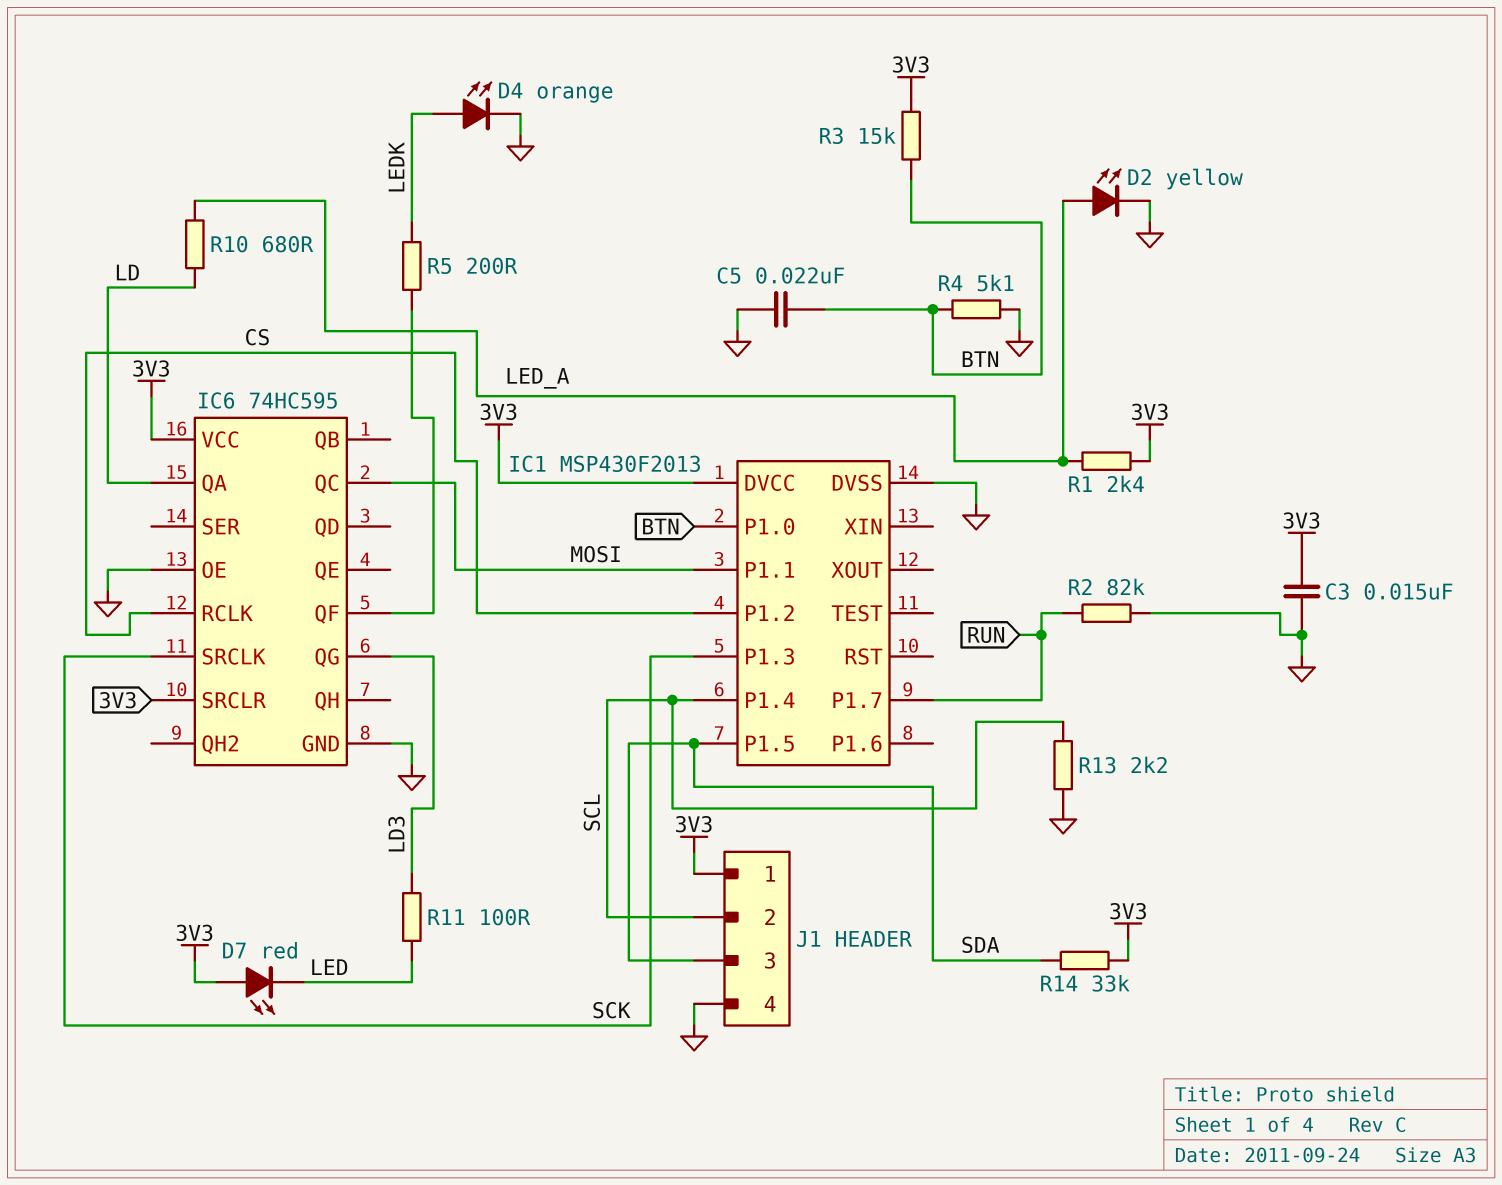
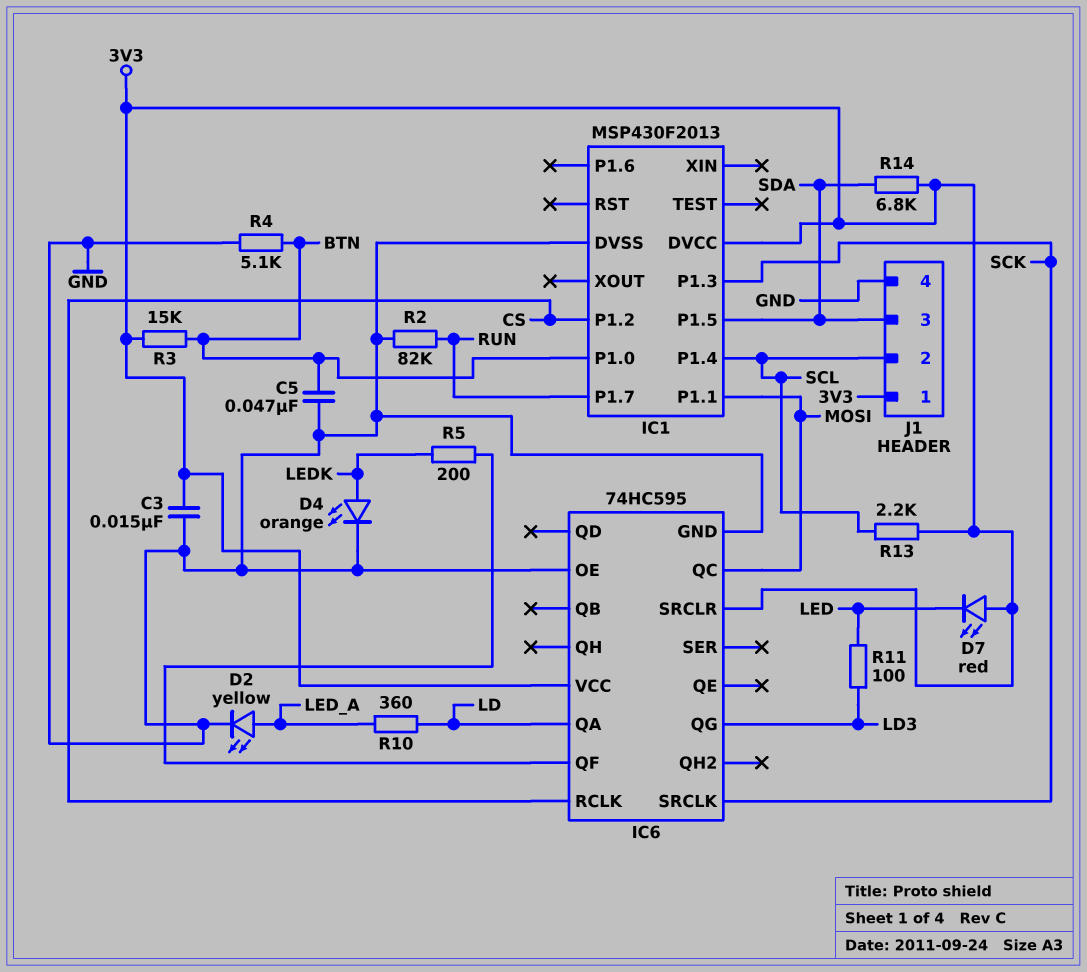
C5: 22nF (BTN, GND) -> 47nF (BTN, GND)
R1: 2.4k (3V3, LED_A) -> none
R10: 680 (LD, LED_A) -> 360 (LD, LED_A)
R13: 2.2k (GND, SCL) -> 2.2k (3V3, SCL)
R14: 33k (3V3, SDA) -> 6.8k (3V3, SDA)

